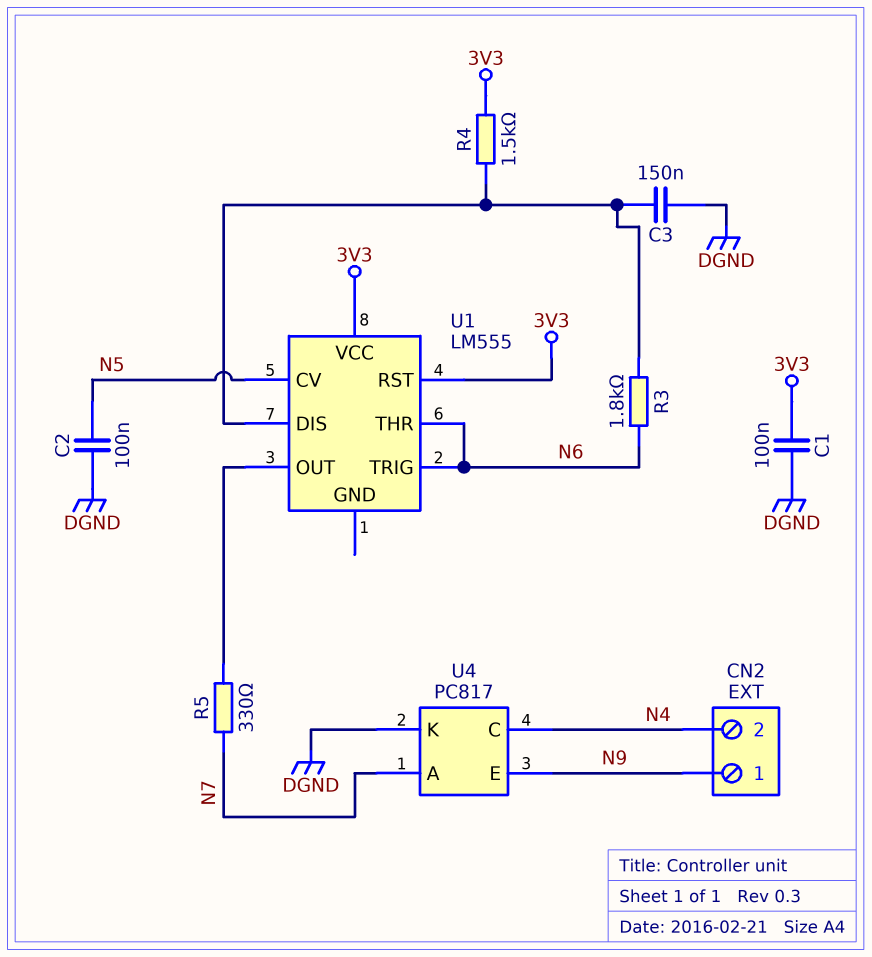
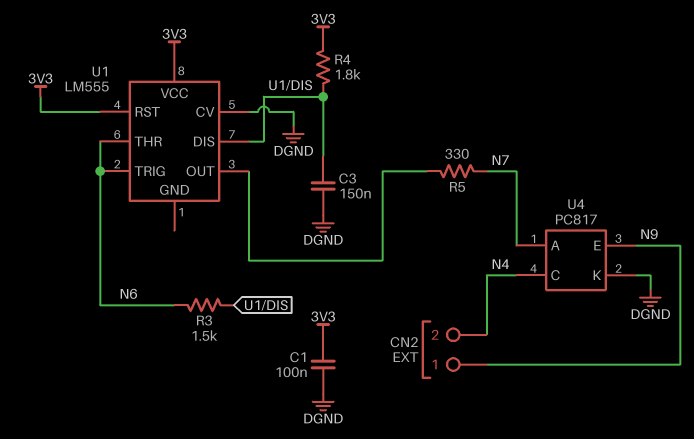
C2: 100nF (DGND, N5) -> none
R3: 1.8k (N6, U1/DIS) -> 1.5k (N6, U1/DIS)
R4: 1.5k (3V3, U1/DIS) -> 1.8k (3V3, U1/DIS)
U1 pin CV: N5 -> DGND

